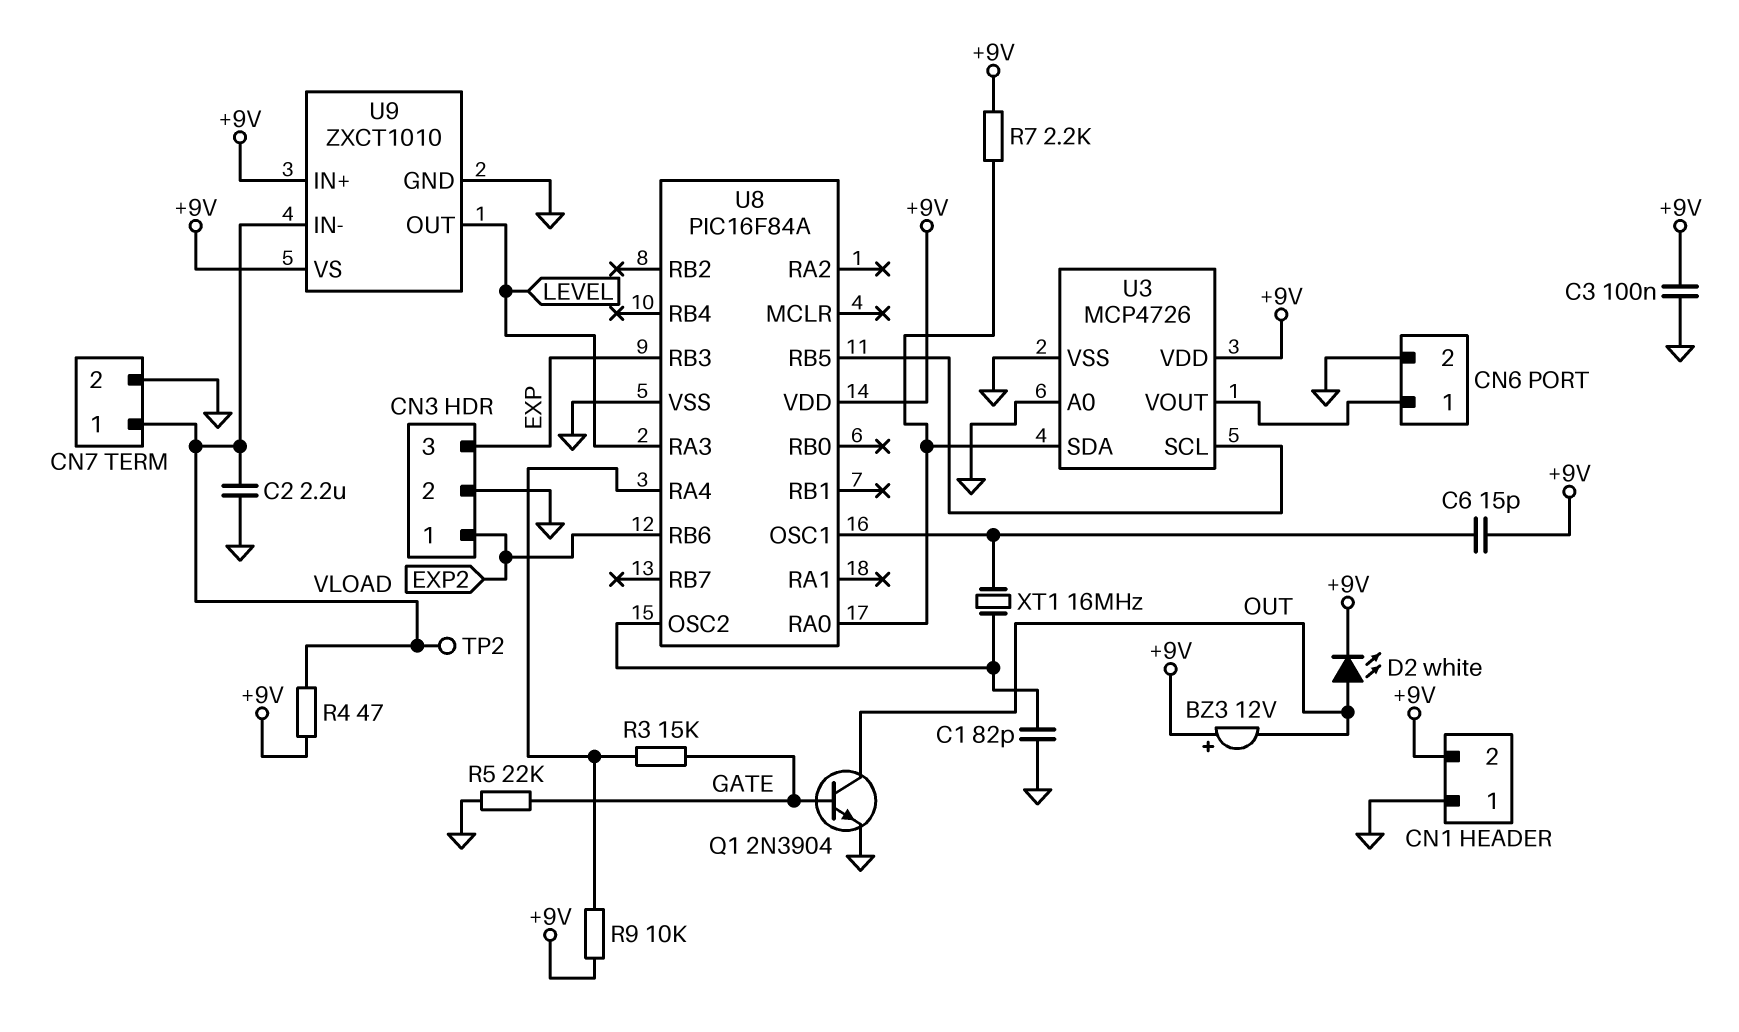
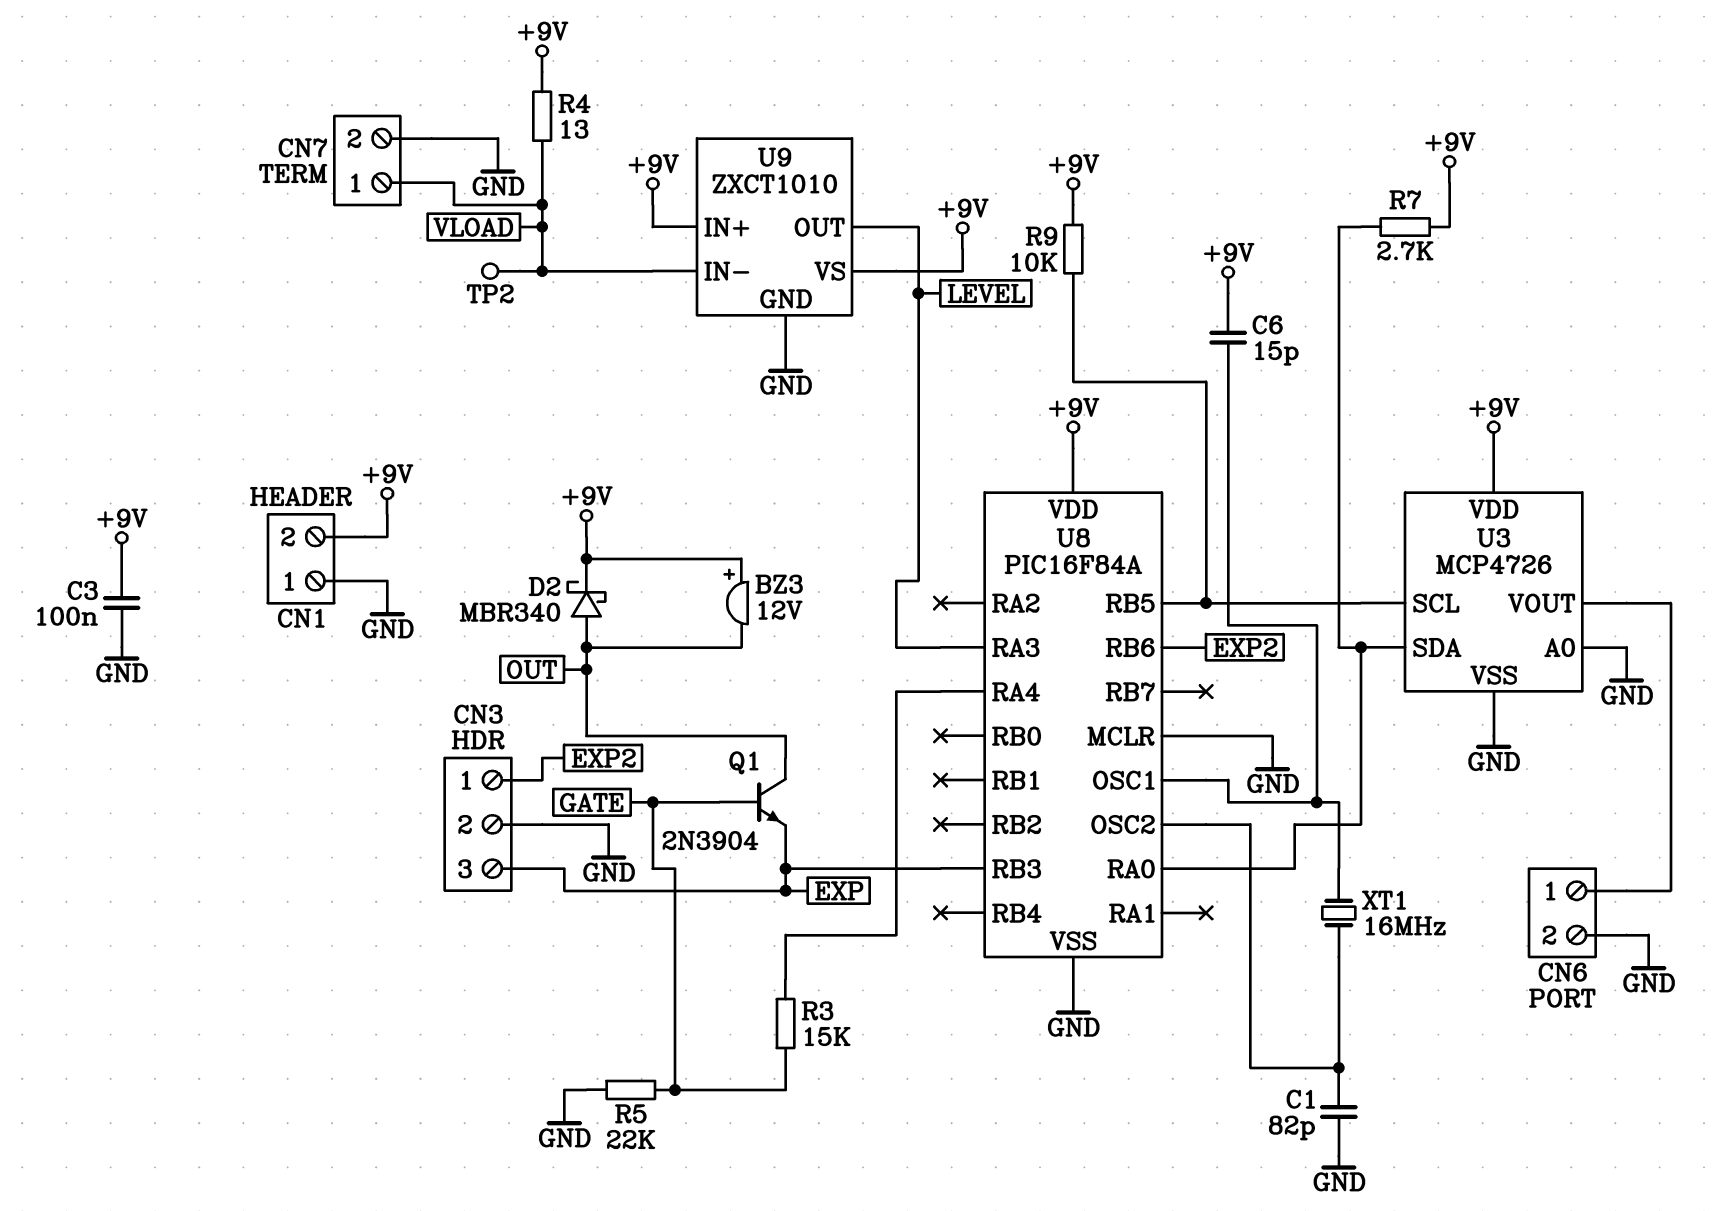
C2: 2.2uF (GND, VLOAD) -> none
D2: LED white (A OUT, K +9V) -> schottky MBR340 (A OUT, K +9V)
Q1: NPN 2N3904 (B GATE, C OUT, E GND) -> NPN 2N3904 (B GATE, C OUT, E EXP)
R4: 47 (+9V, VLOAD) -> 13 (+9V, VLOAD)
R7: 2.2k (+9V, U3/SDA) -> 2.7k (+9V, U3/SDA)
R9: 10k (+9V, U8/RA4) -> 10k (+9V, U3/SCL)
U8 pin MCLR: none -> GND

